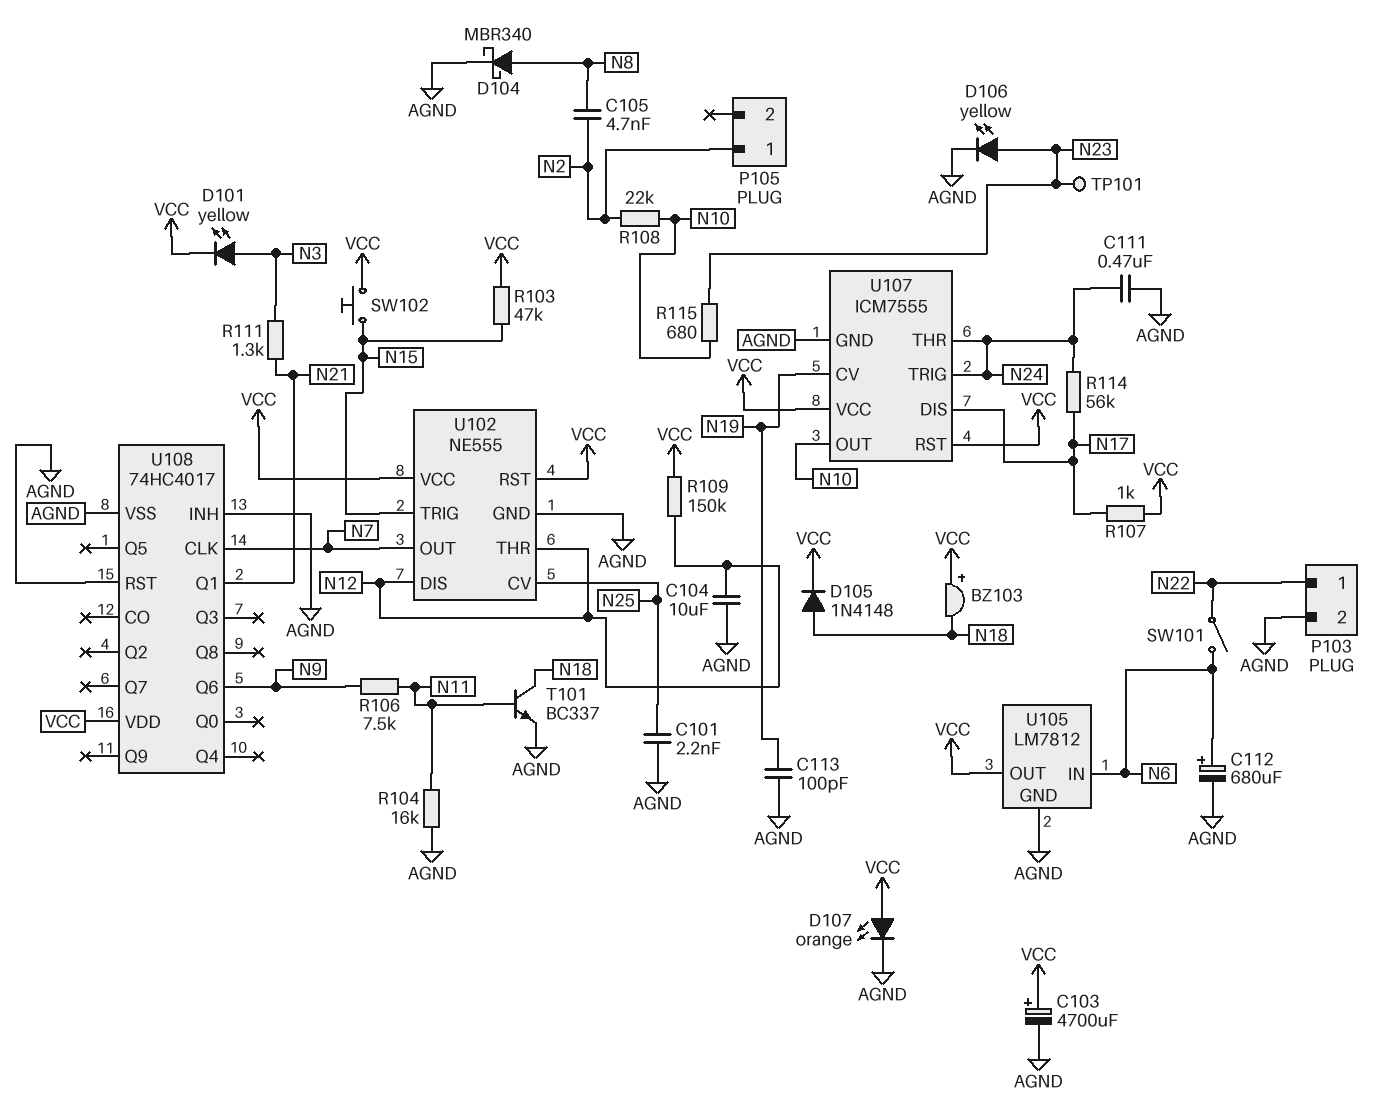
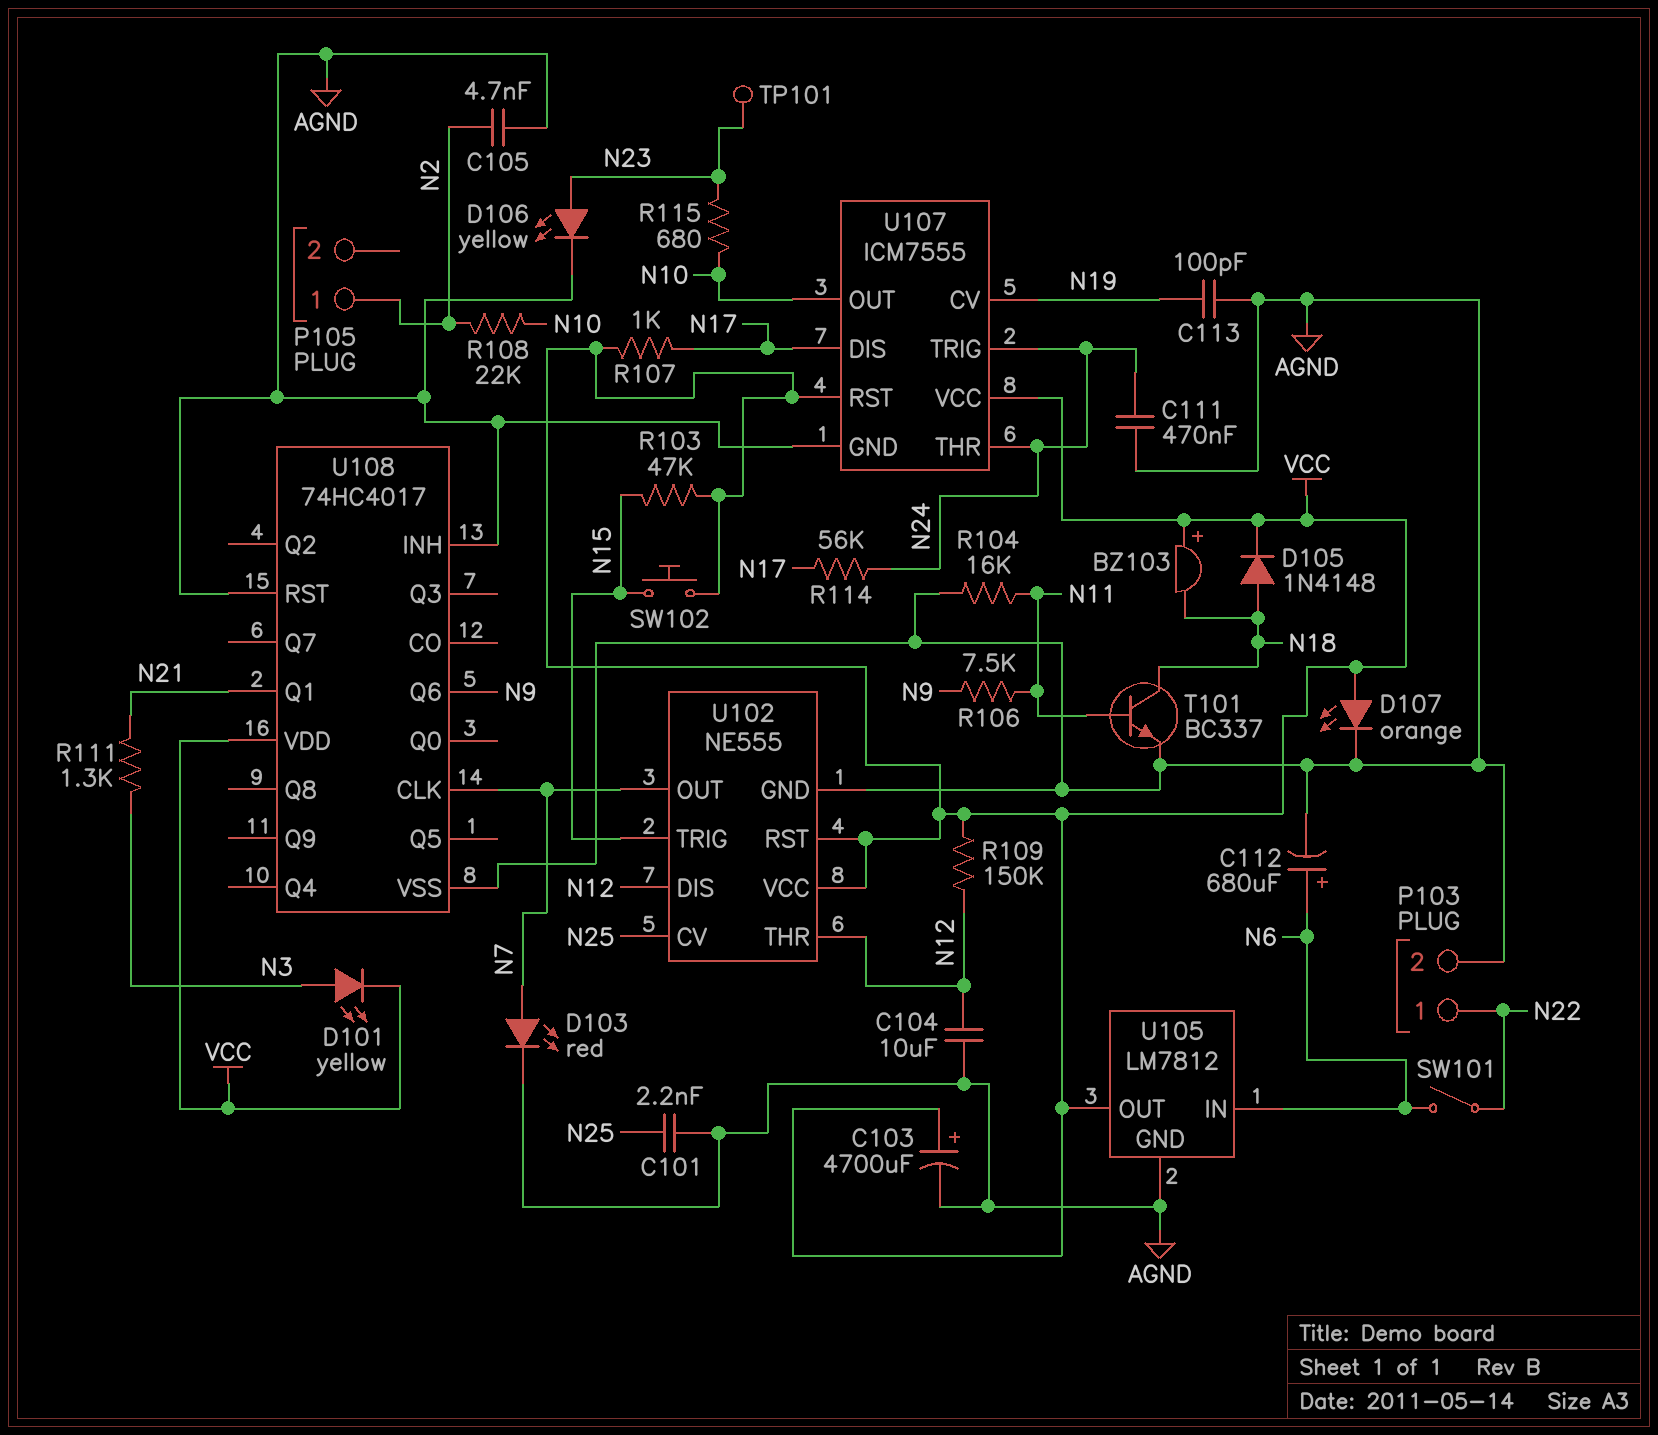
C105: 4.7nF (N2, N8) -> 4.7nF (AGND, N2)
D103: none -> LED red (A N7, K AGND)
D104: schottky MBR340 (A N8, K AGND) -> none

